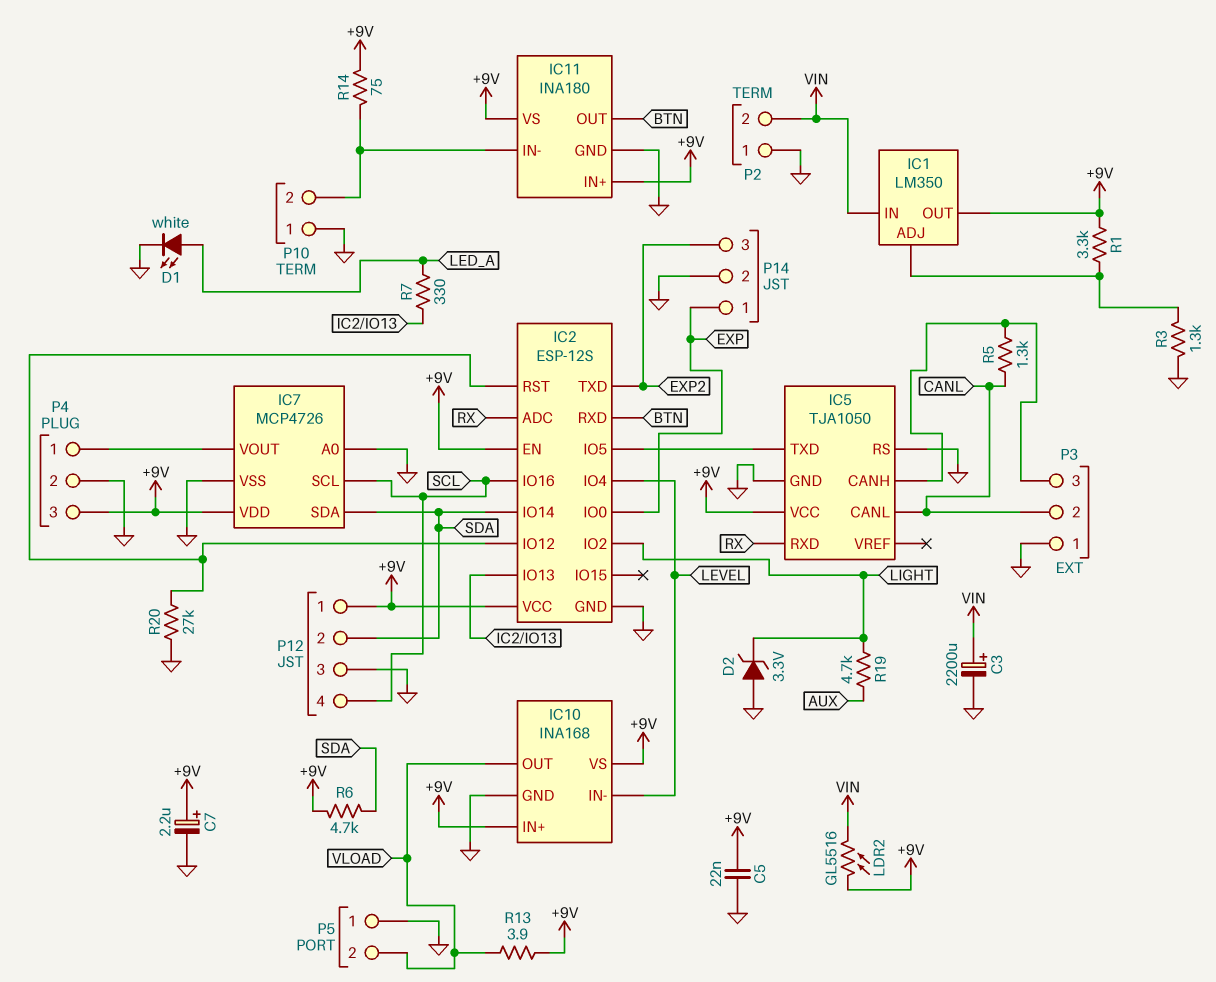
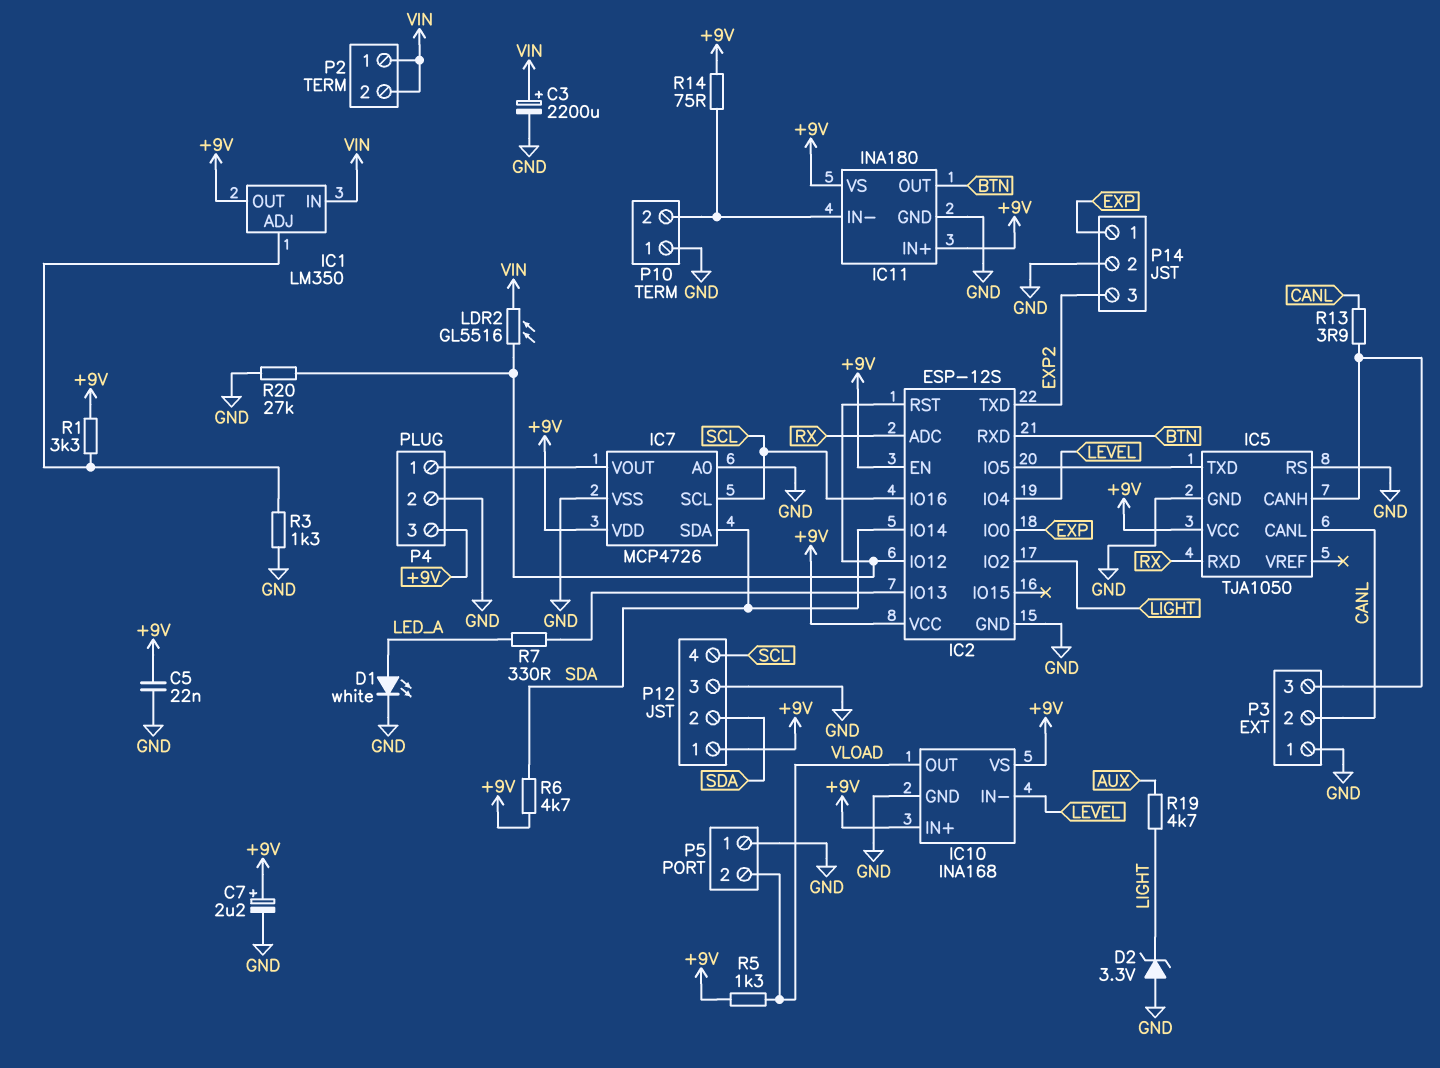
LDR2: GL5516 (+9V, VIN) -> GL5516 (IC2/IO12, VIN)
P2 pin 1: GND -> VIN
R5: 1.3k (CANL, IC5/CANH) -> 1.3k (+9V, VLOAD)
R13: 3.9 (+9V, VLOAD) -> 3.9 (CANL, IC5/CANH)

